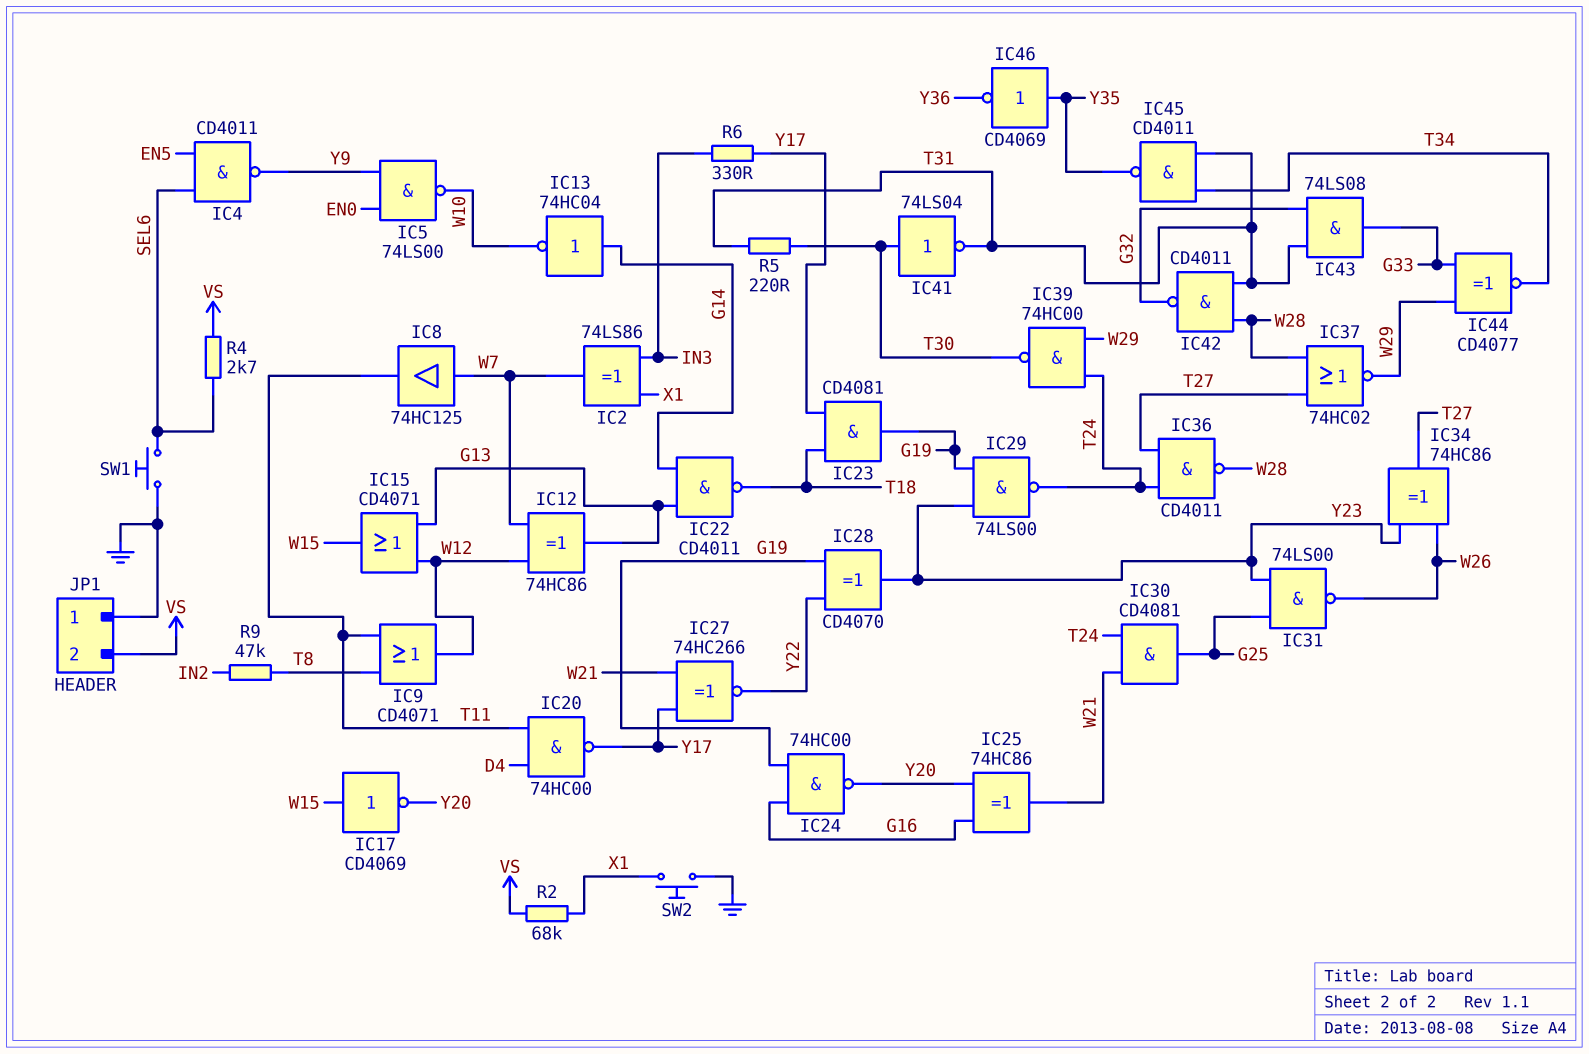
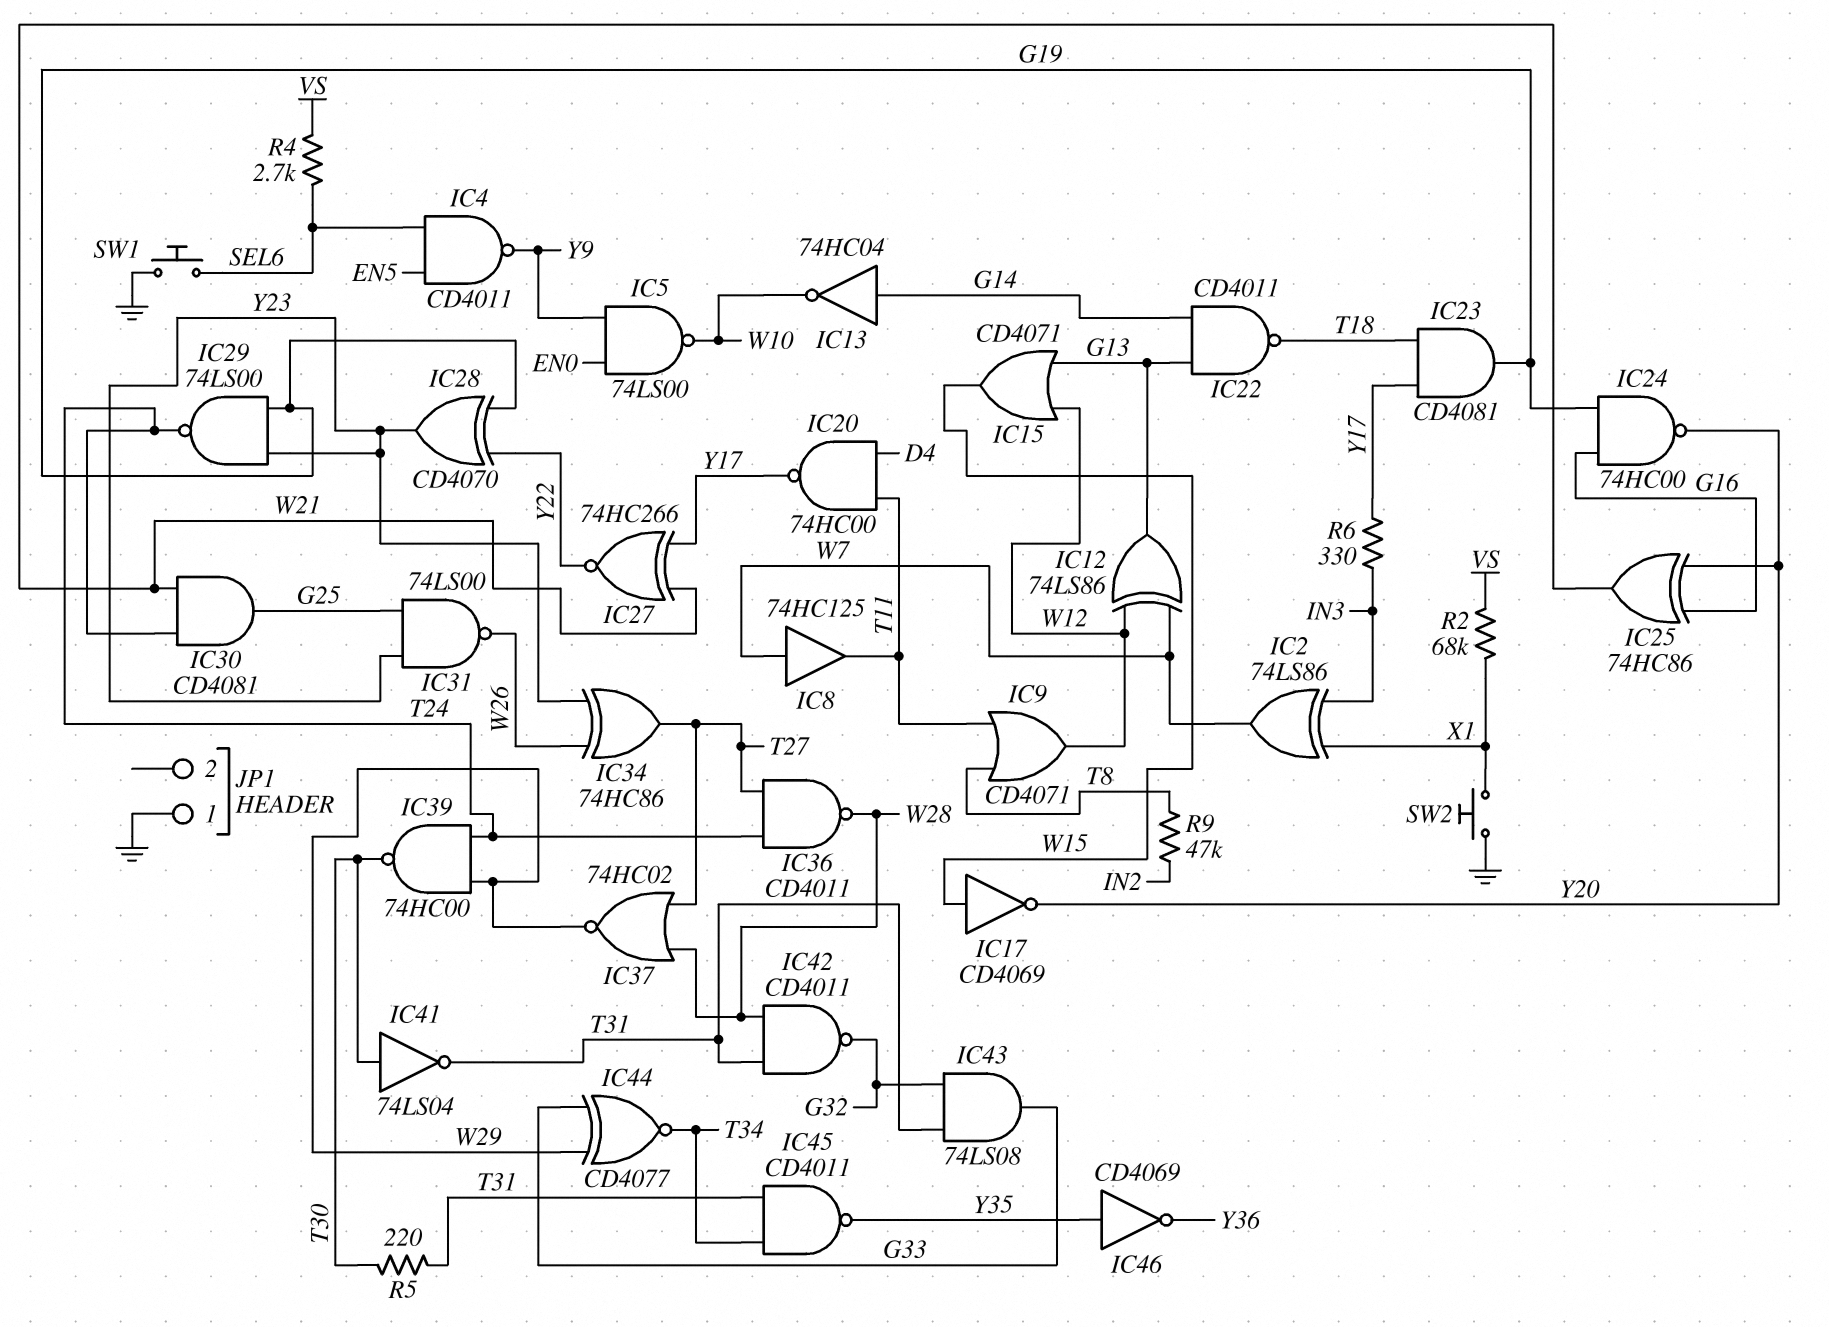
IC12: XOR 74HC86 (in W7, in W12, out G13) -> XOR 74LS86 (in W7, in W12, out G13)
JP1 pin 2: VS -> none

